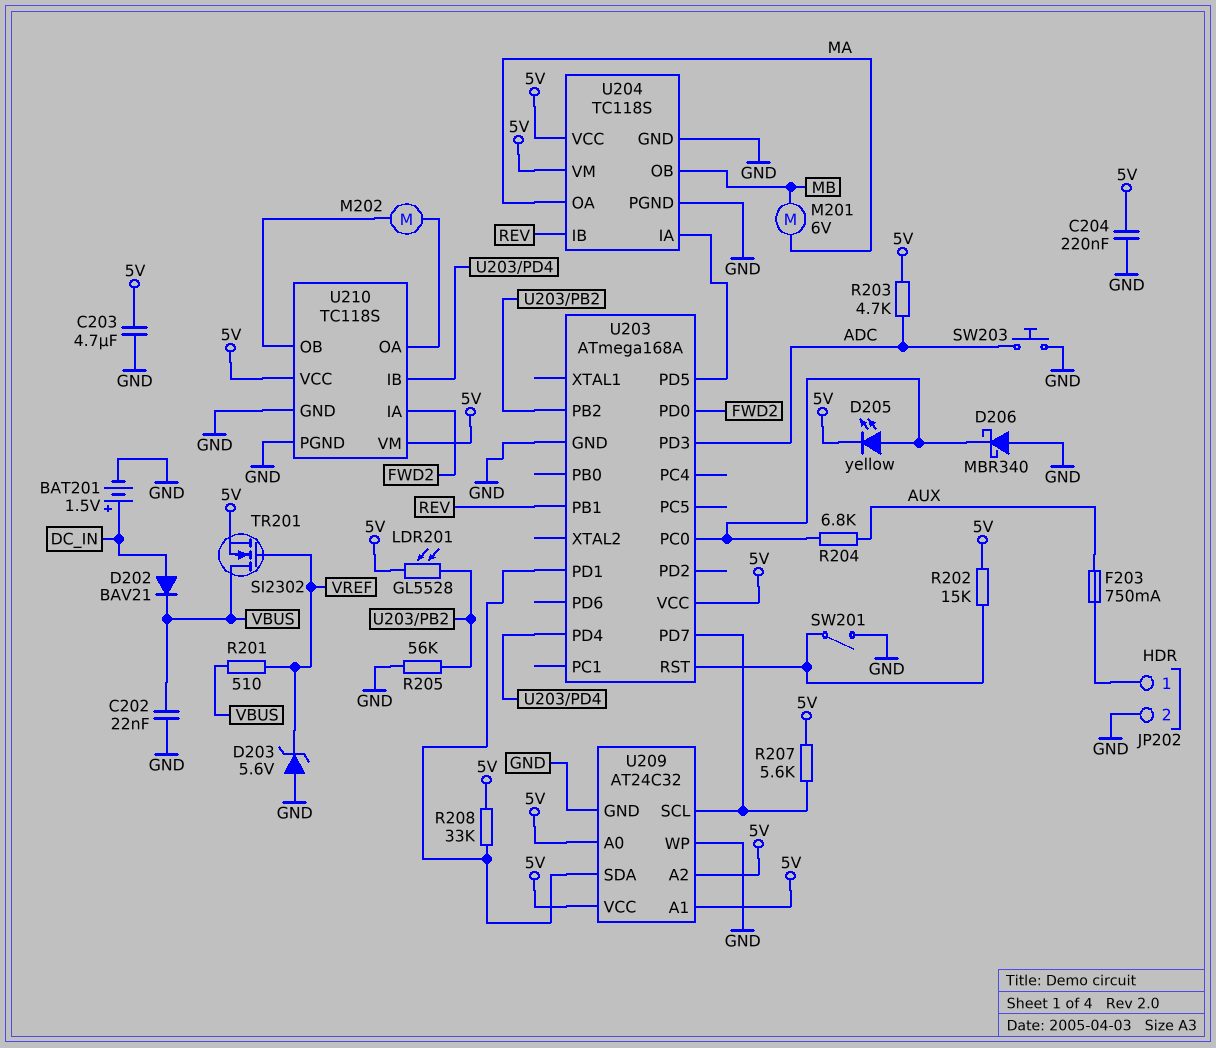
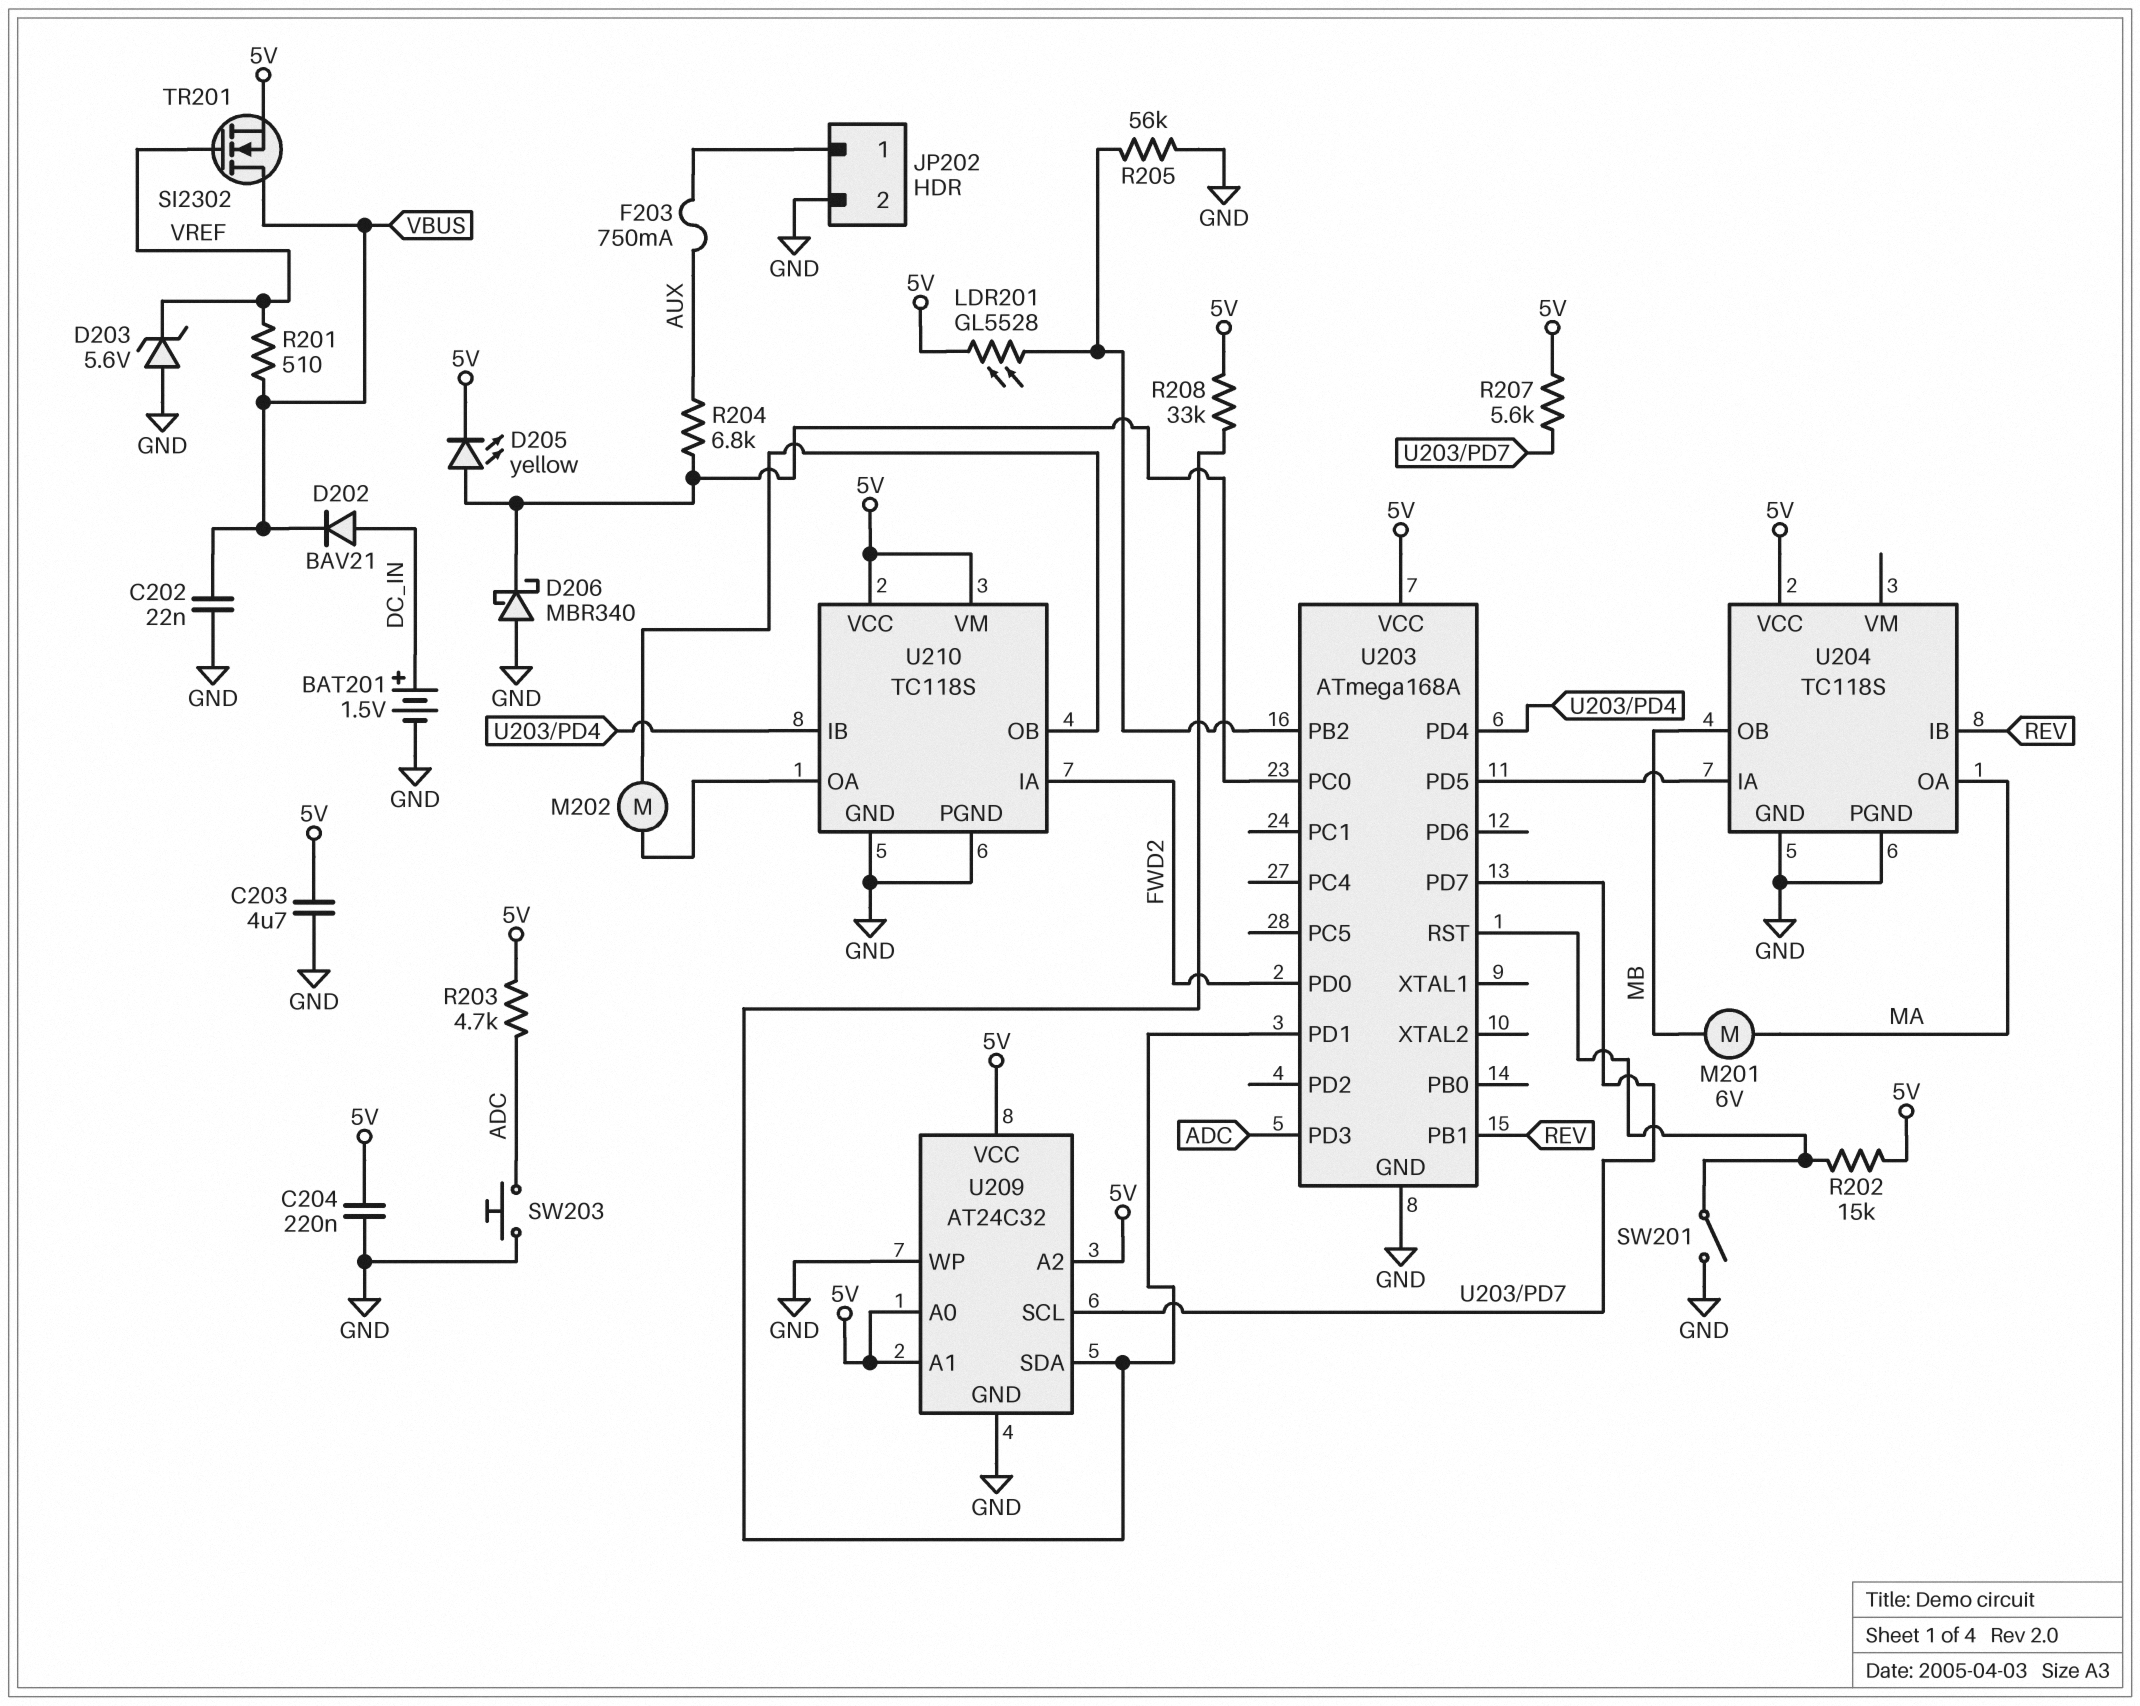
U204 pin VM: 5V -> none

